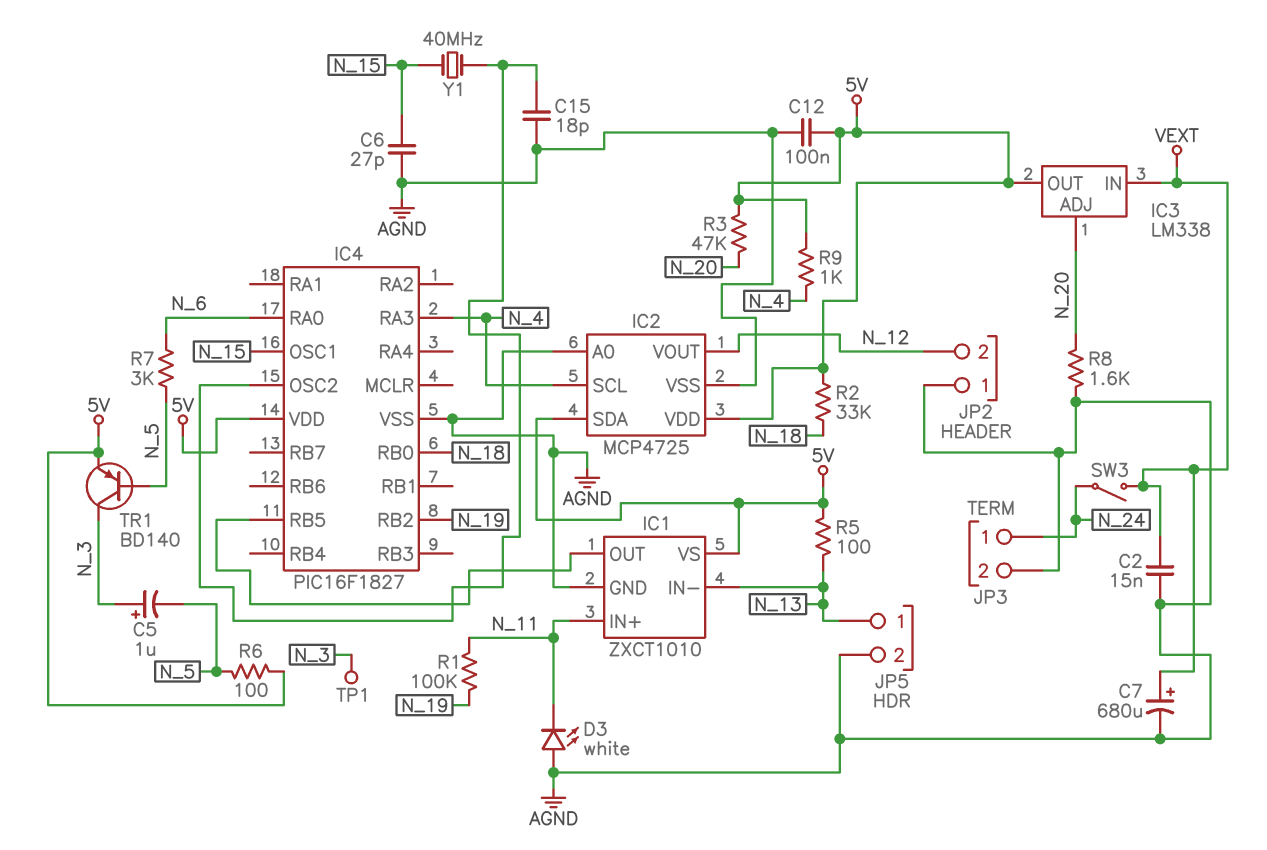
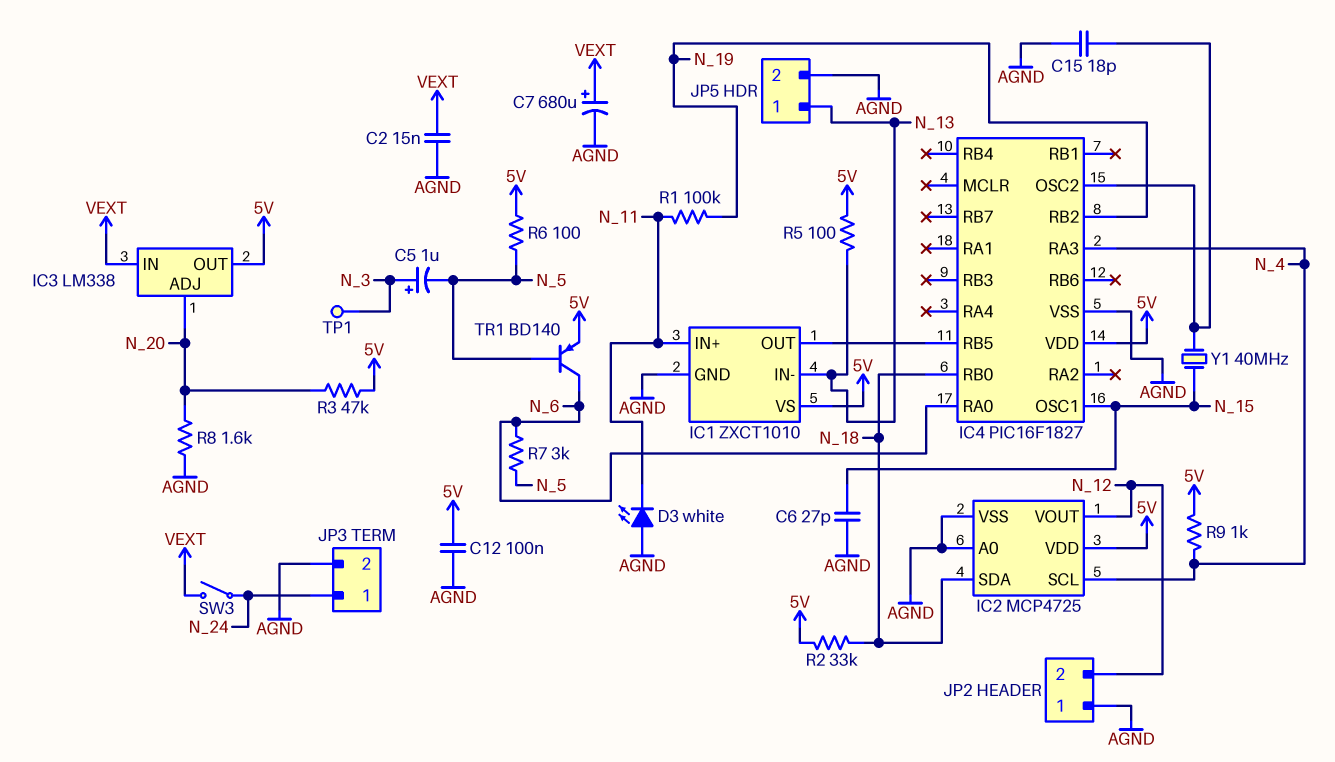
IC2 pin SDA: 5V -> N_18
TR1: PNP BD140 (B N_5, C N_3, E 5V) -> PNP BD140 (B N_5, C N_6, E 5V)

